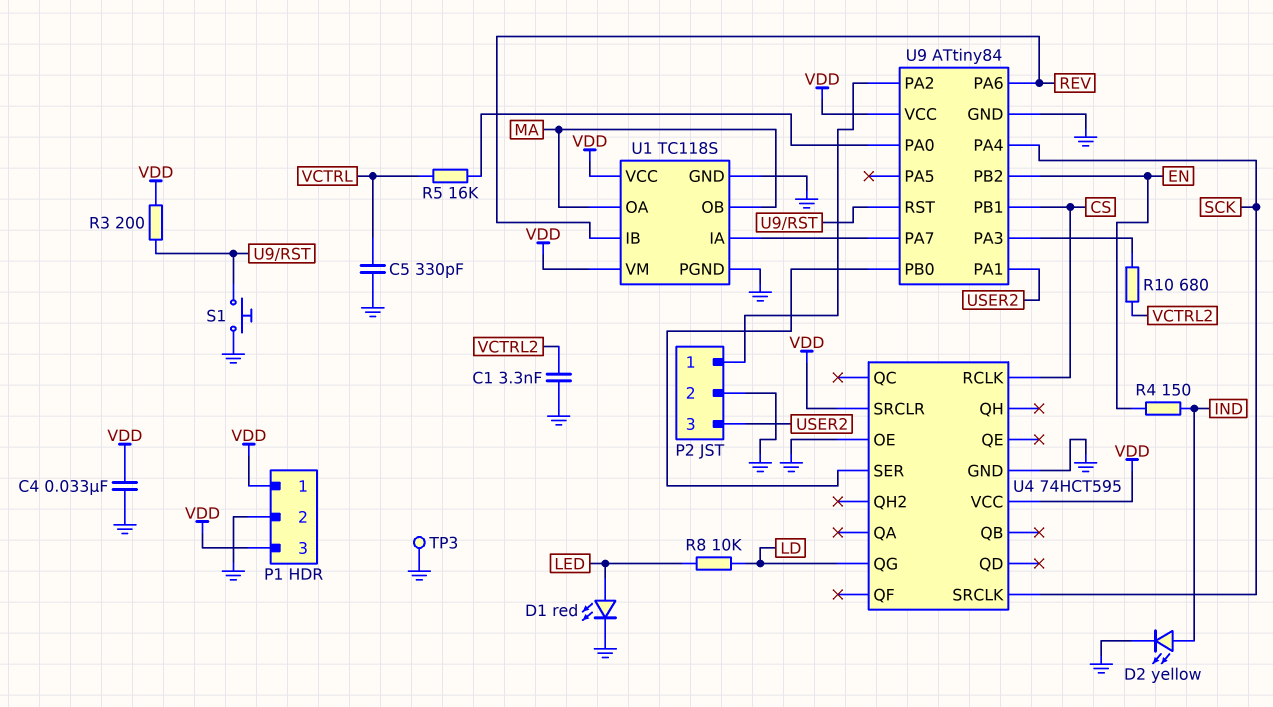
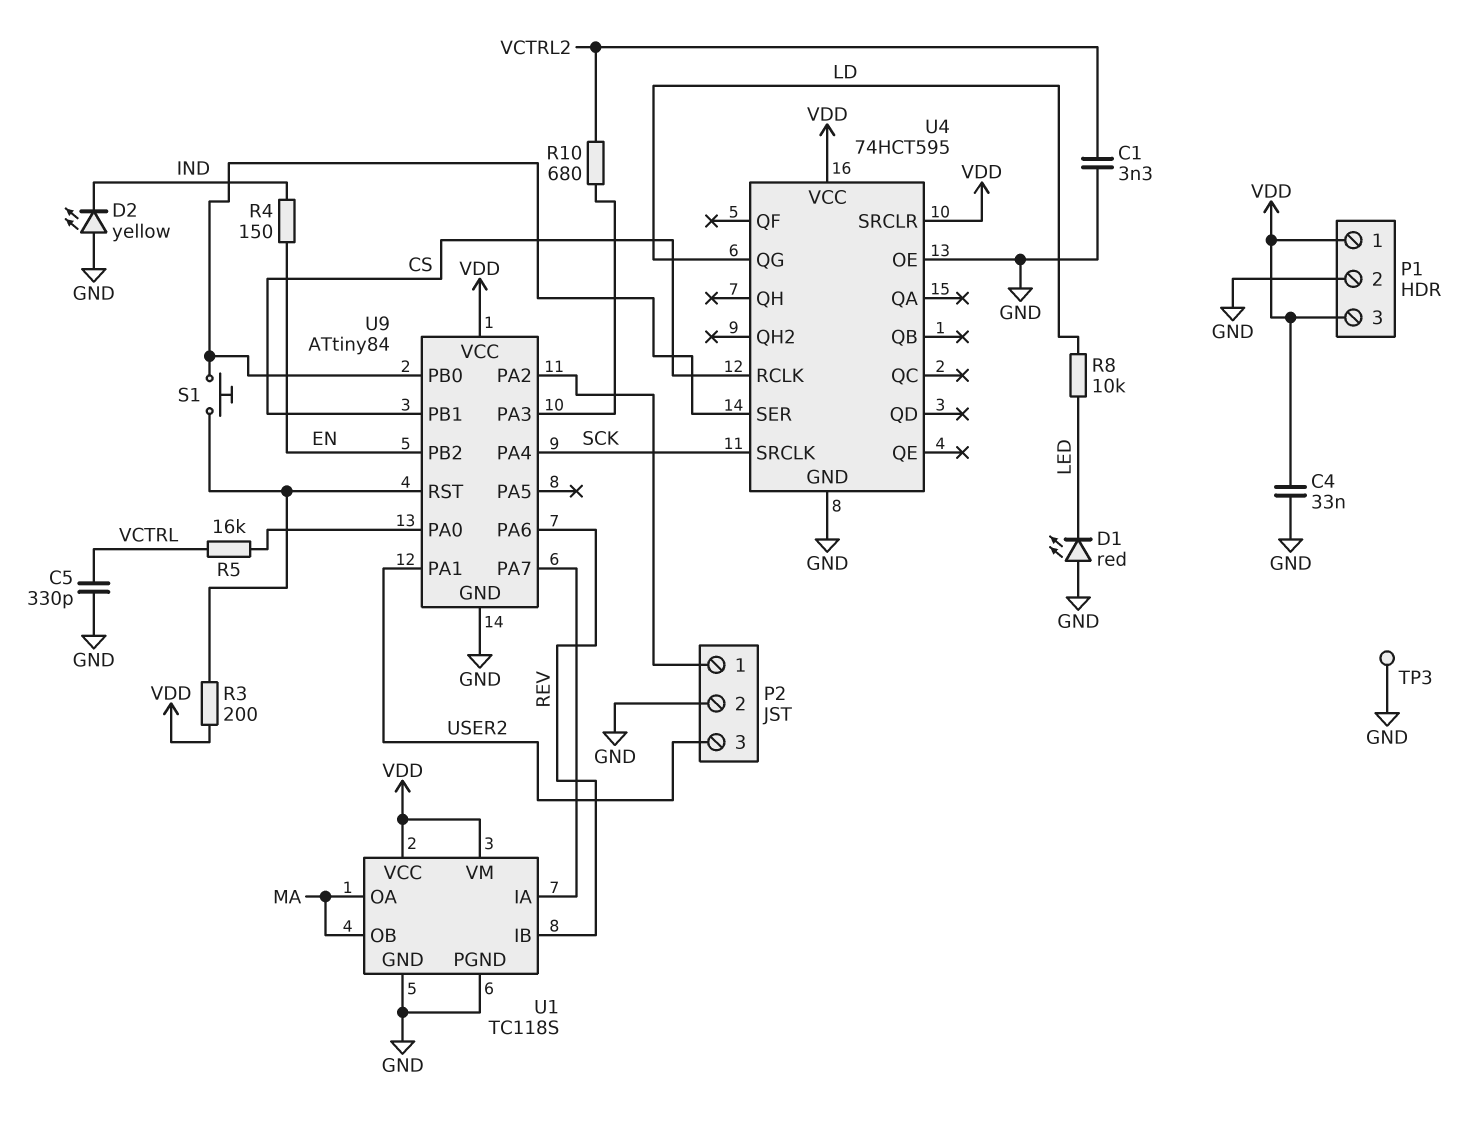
D1: LED red (A LED, K GND) -> LED red (A GND, K LED)
D2: LED yellow (A IND, K GND) -> LED yellow (A GND, K IND)
S1: button (GND, U9/RST) -> button (U4/SER, U9/RST)

